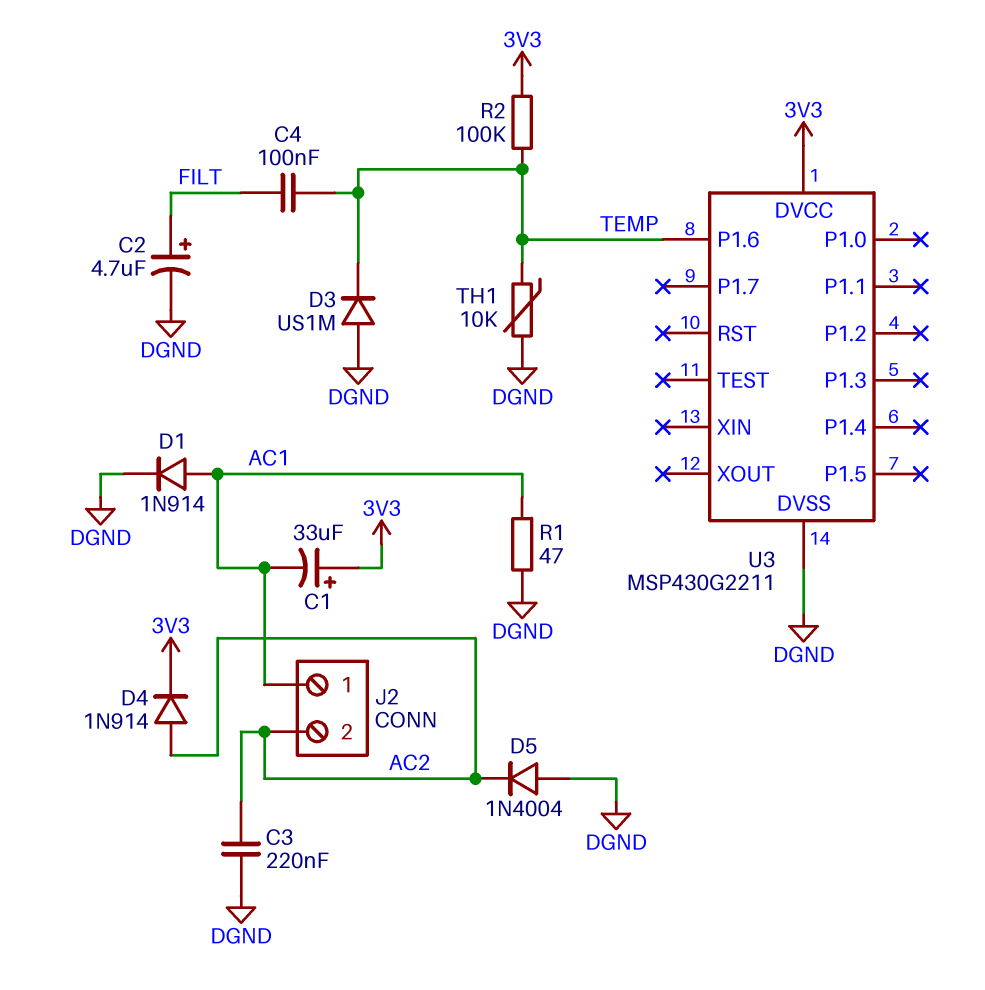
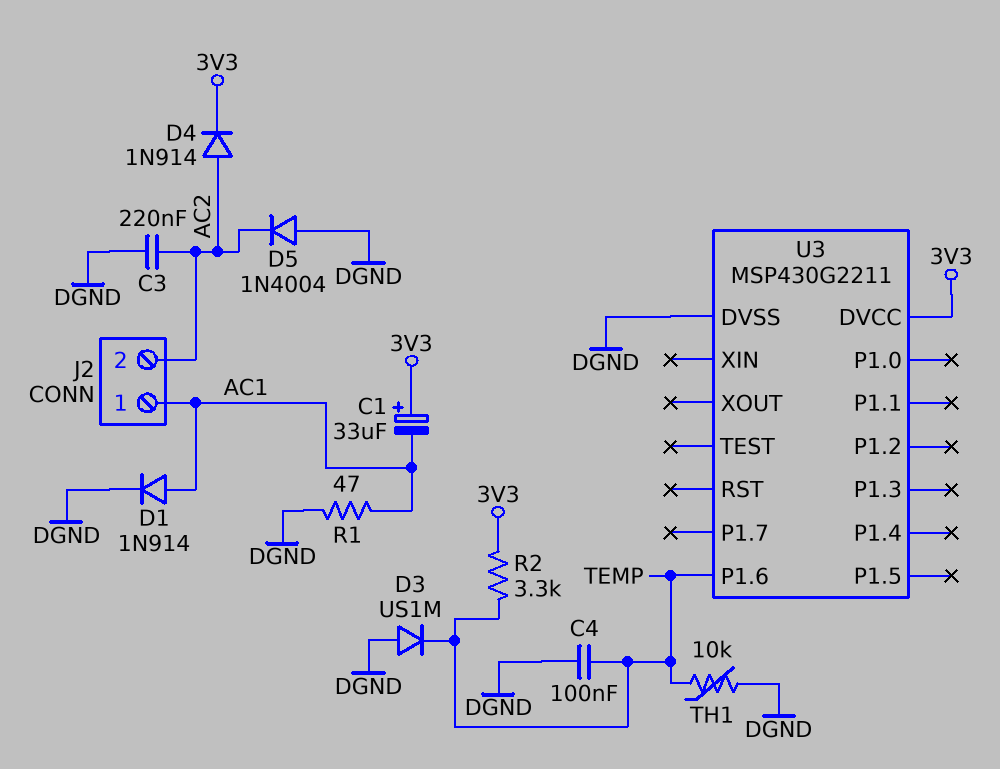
C2: 4.7uF (plus FILT, minus DGND) -> none
C4: 100nF (FILT, TEMP) -> 100nF (DGND, TEMP)
R2: 100k (3V3, TEMP) -> 3.3k (3V3, TEMP)

